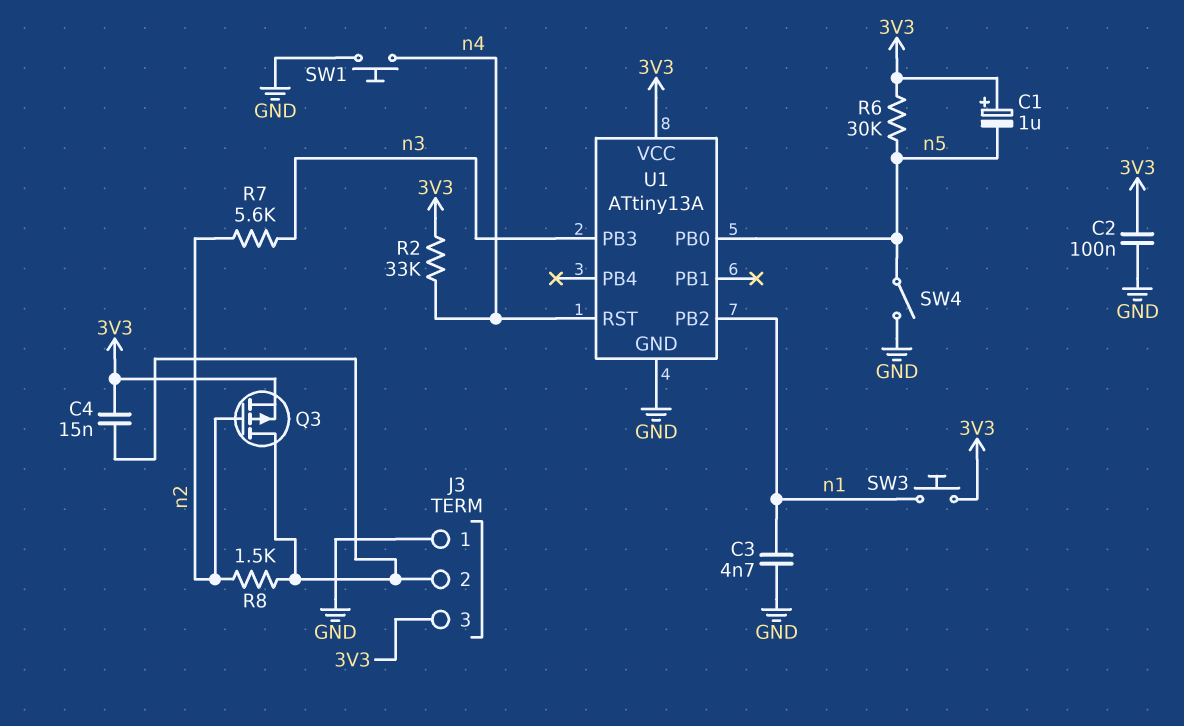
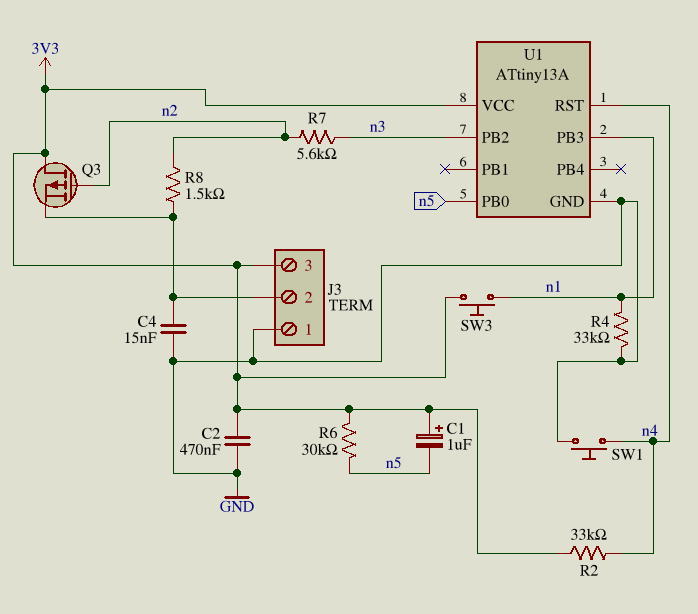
C2: 100nF (3V3, GND) -> 470nF (3V3, GND)
C3: 4.7nF (GND, n1) -> none
C4: 15nF (3V3, J3/2) -> 15nF (GND, J3/2)
Q3: PMOS (G n2, D J3/2, S 3V3) -> PMOS (G n2, D 3V3, S J3/2)
R4: none -> 33k (GND, n1)
SW4: switch (GND, n5) -> none
U1 pin PB2: n1 -> n3
U1 pin PB3: n3 -> n1

